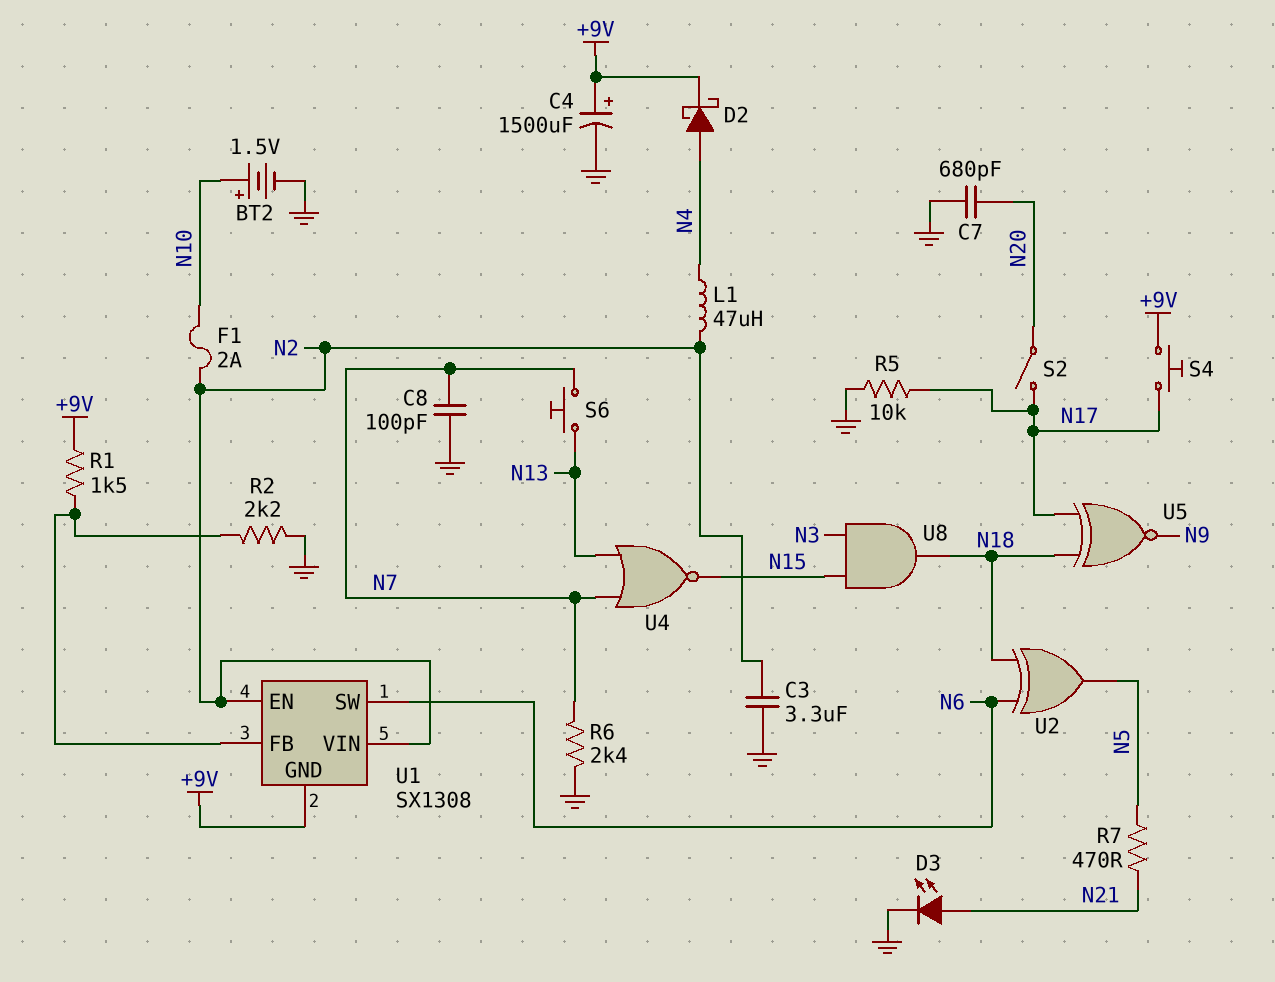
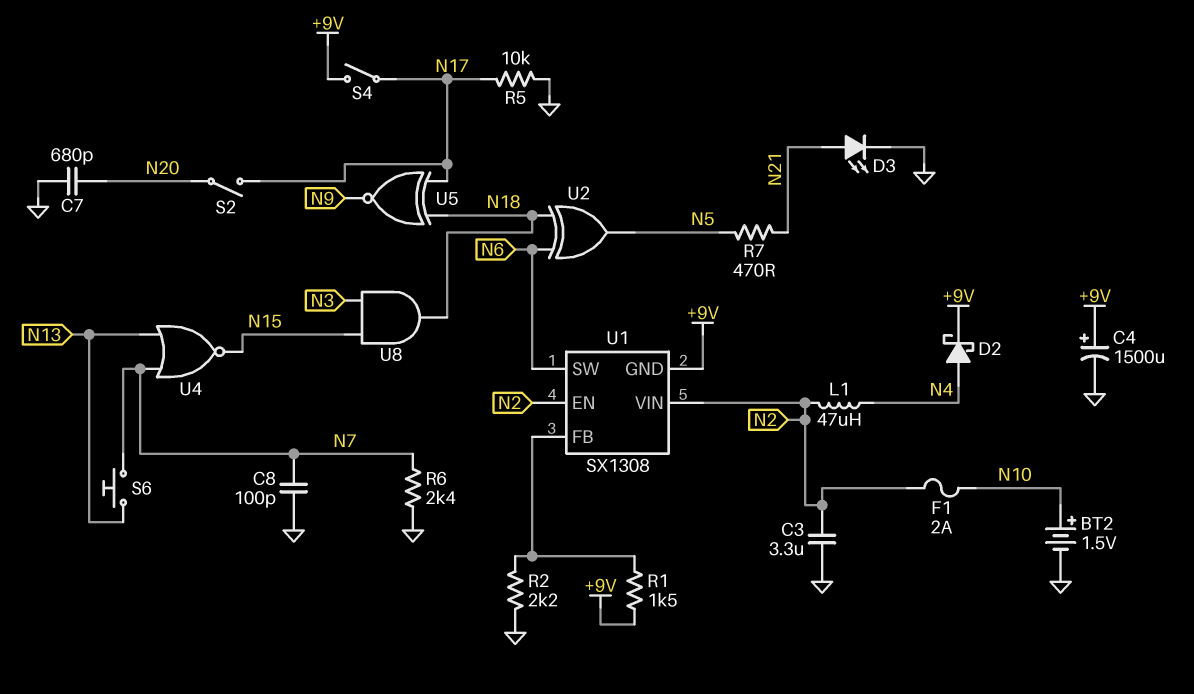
S4: button (+9V, N17) -> switch (+9V, N17)

